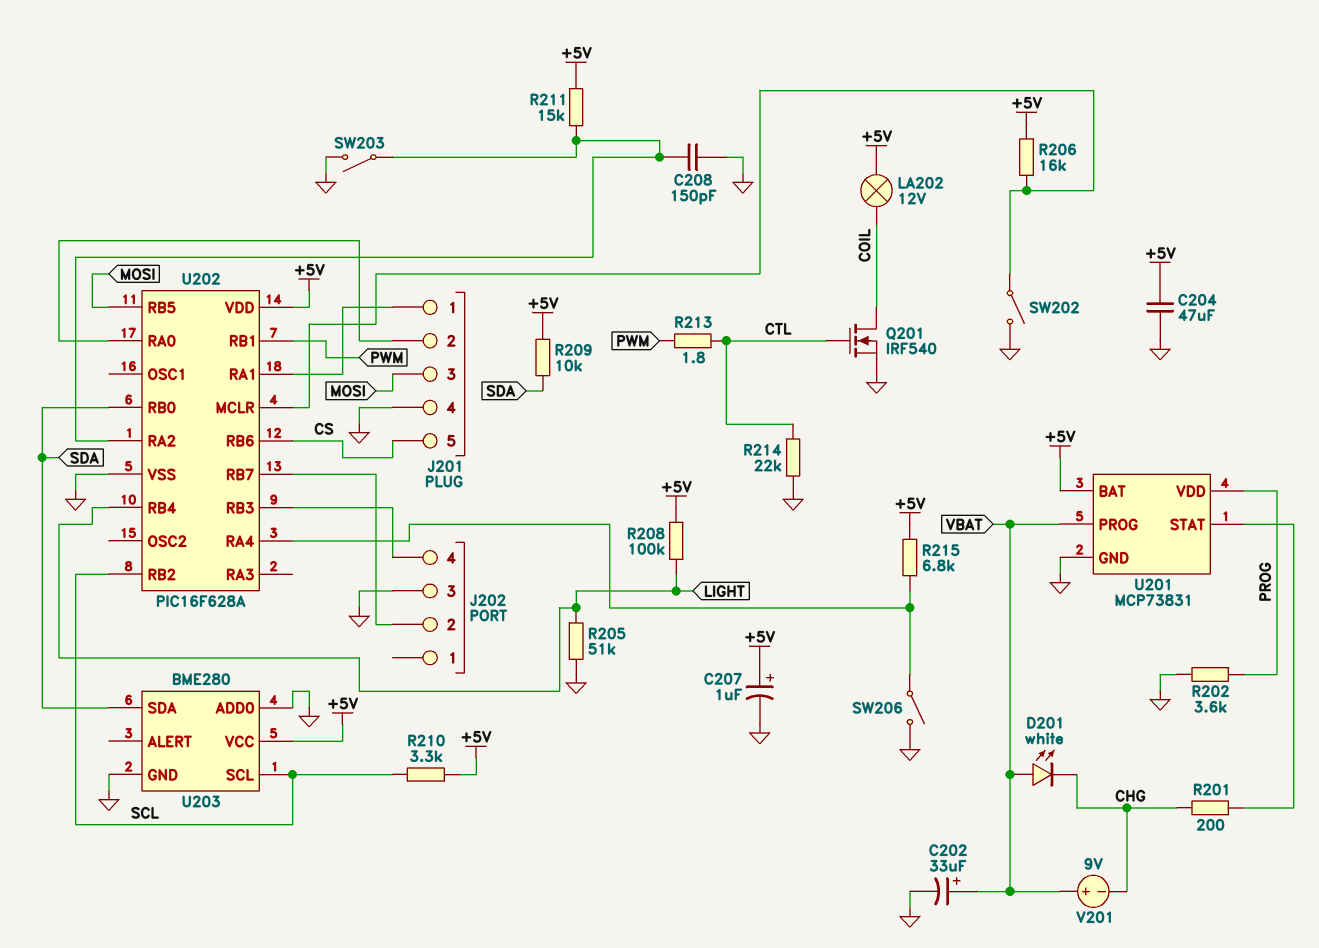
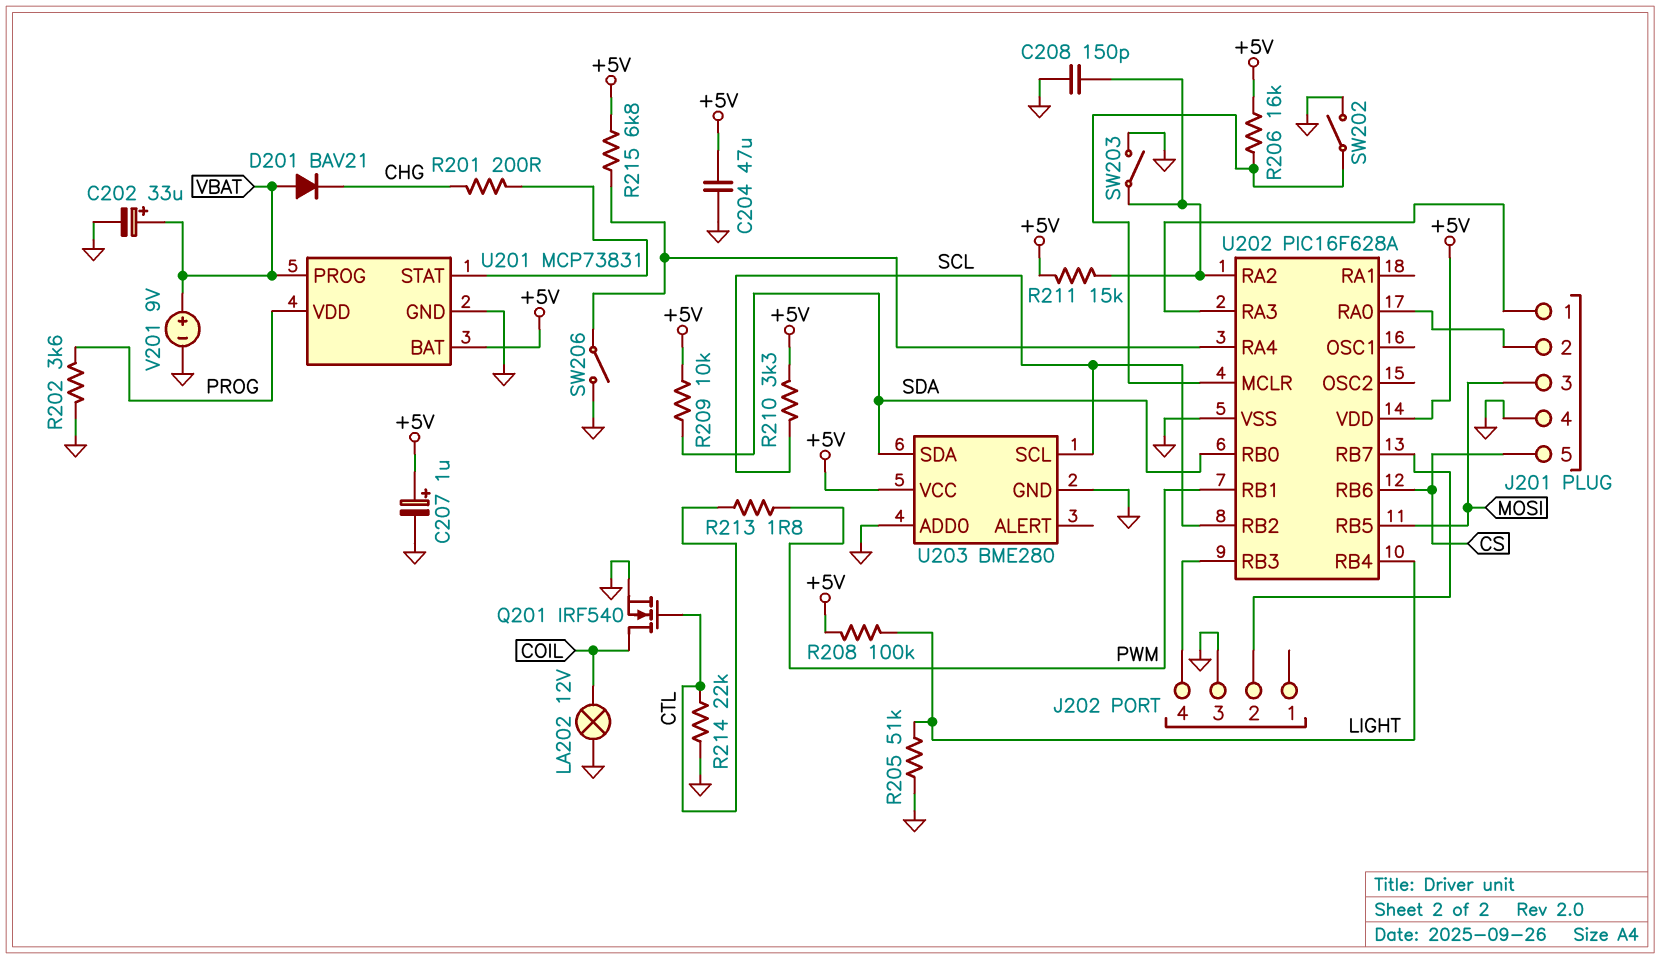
D201: LED white (A VBAT, K CHG) -> diode BAV21 (A VBAT, K CHG)
LA202: lamp 12V (+5V, COIL) -> lamp 12V (COIL, GND)
U202 pin RA1: J201/1 -> none
U202 pin RA3: none -> J201/1
V201: 9V (plus VBAT, minus CHG) -> 9V (plus VBAT, minus GND)

